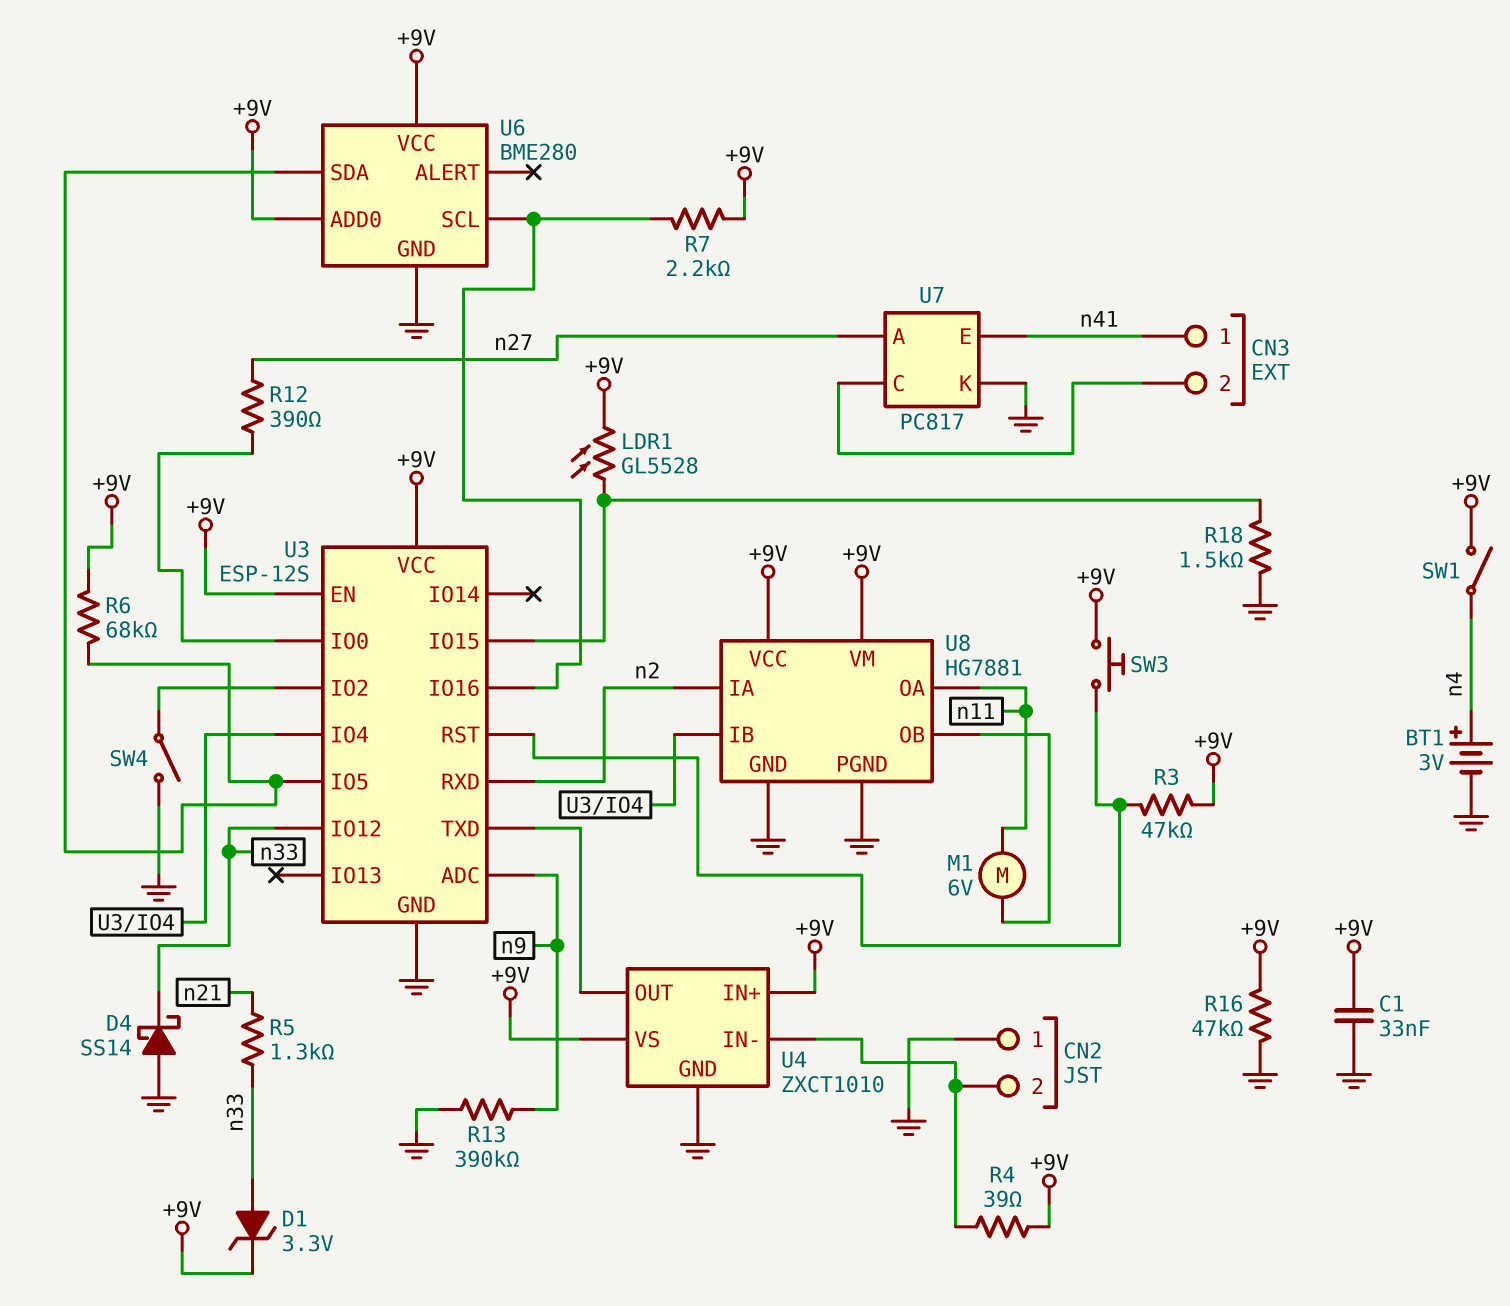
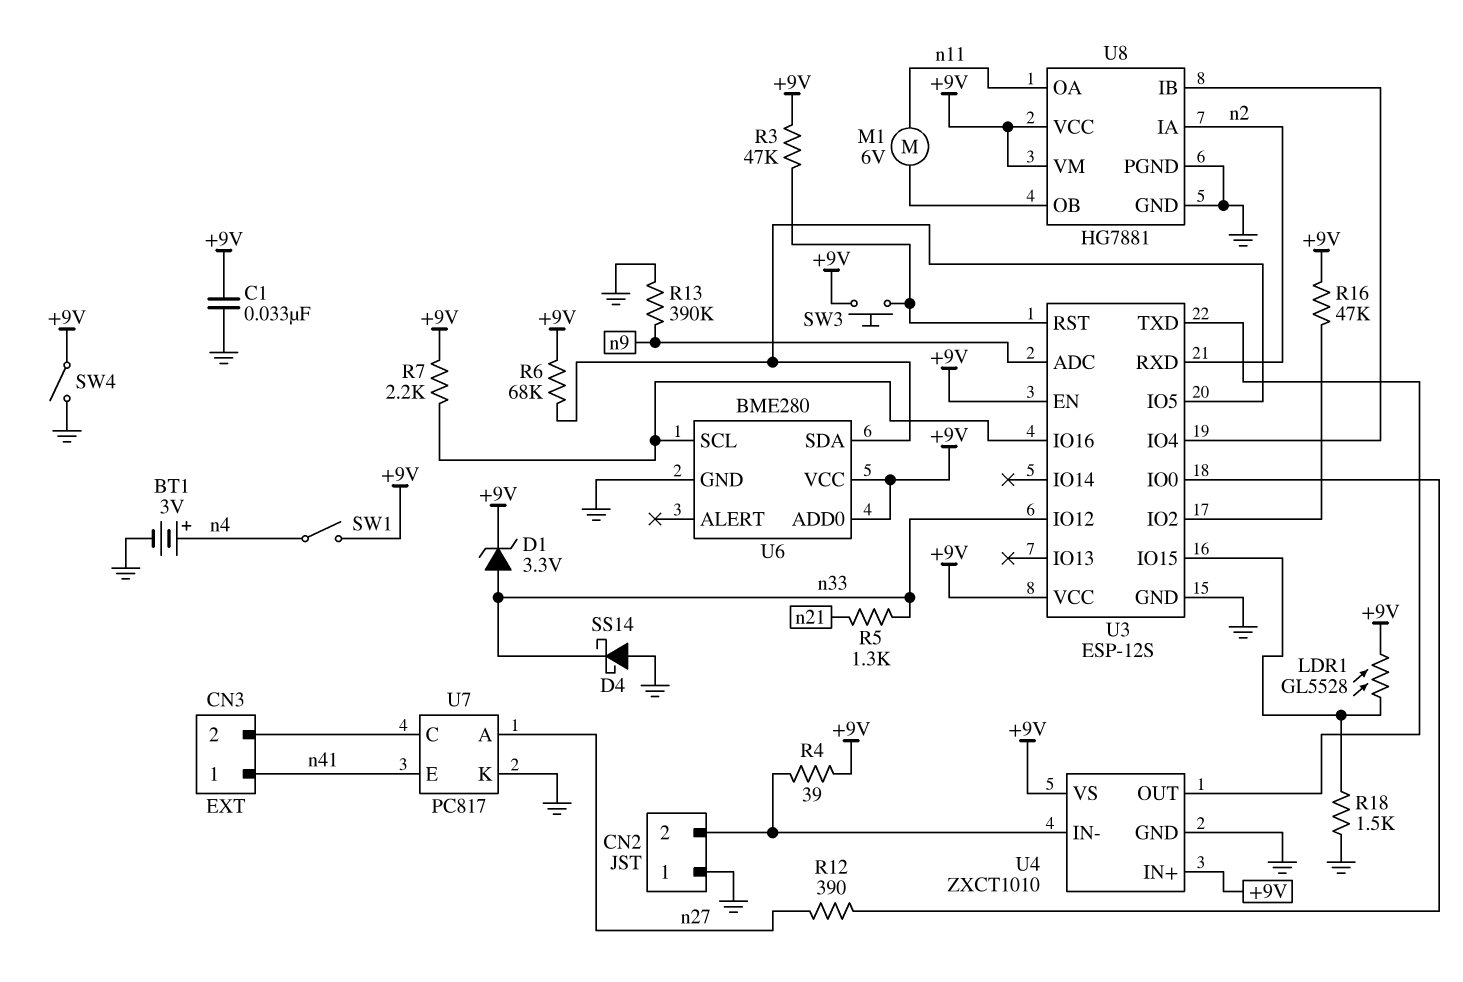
R16: 47k (+9V, GND) -> 47k (+9V, U3/IO2)
SW4: switch (GND, U3/IO2) -> switch (+9V, GND)

